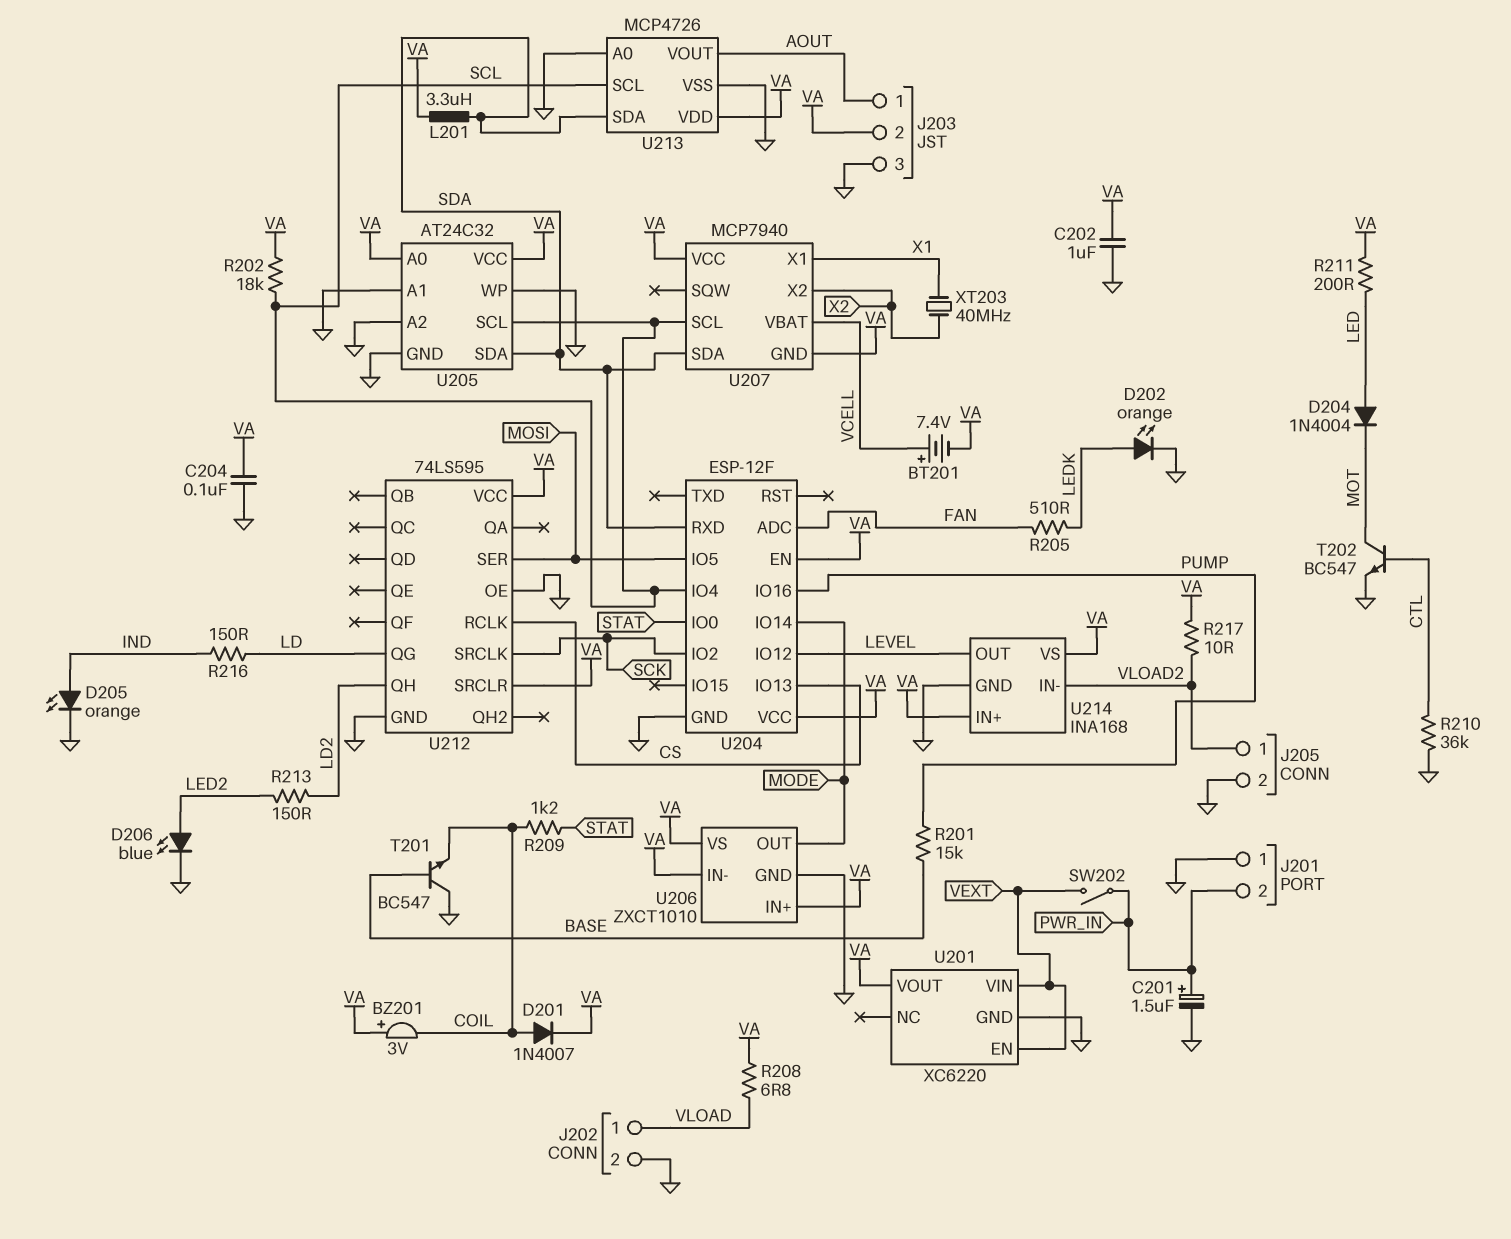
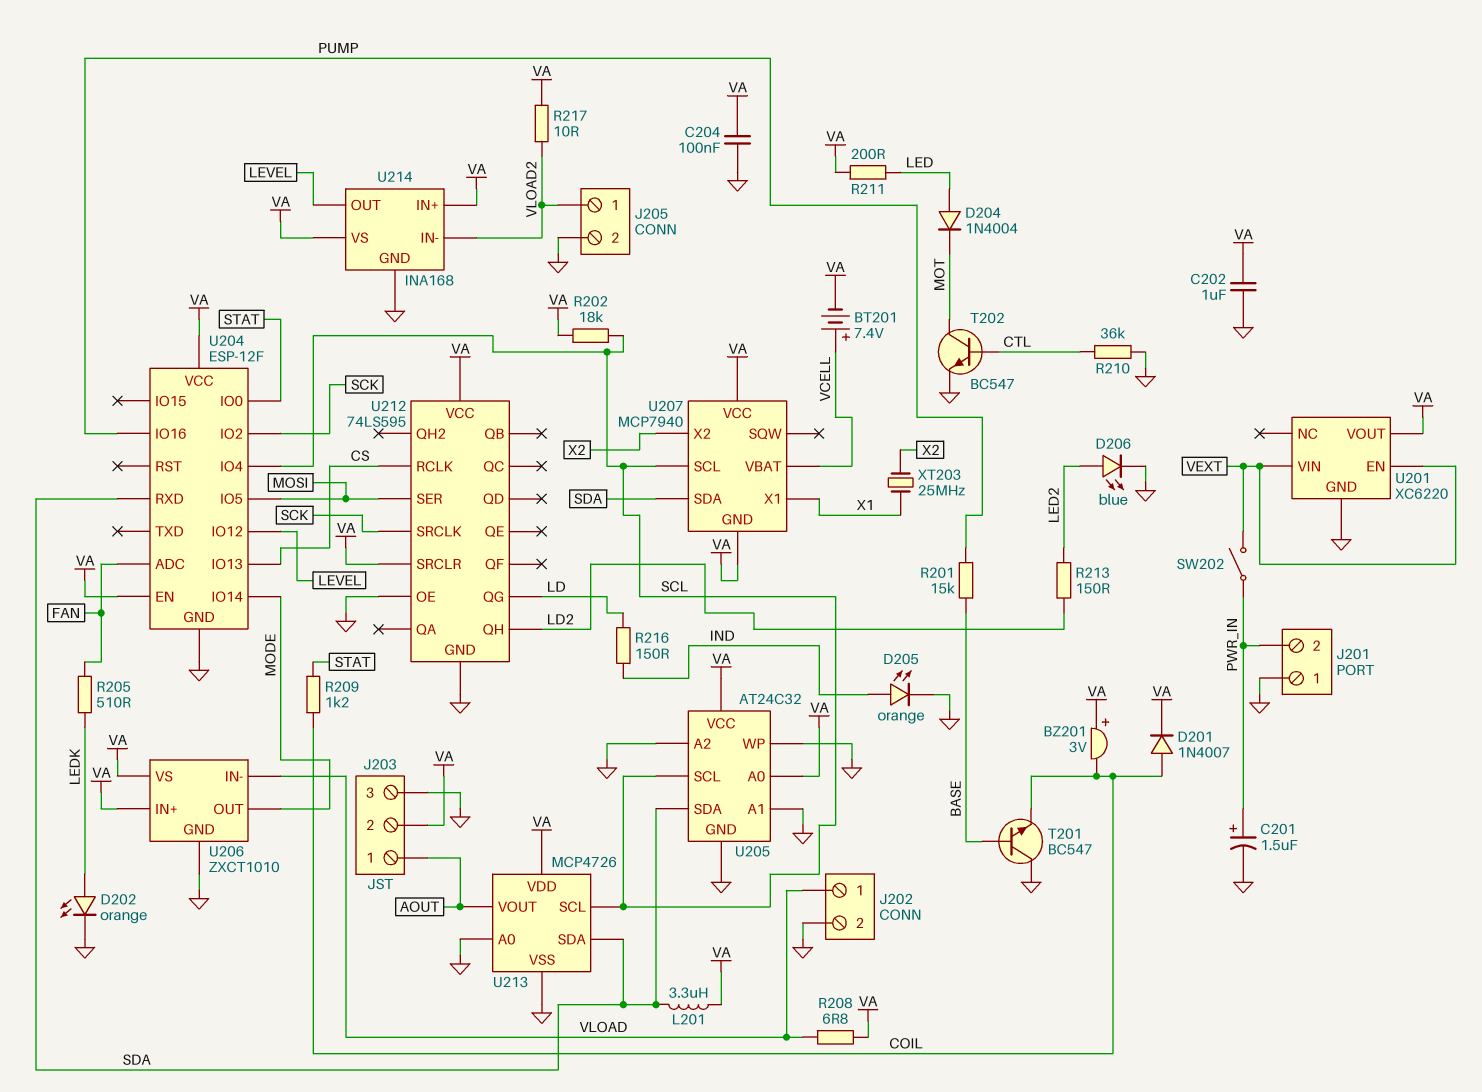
U206 pin IN-: VA -> VLOAD
XT203: 40MHz (X1, X2) -> 25MHz (X1, X2)

